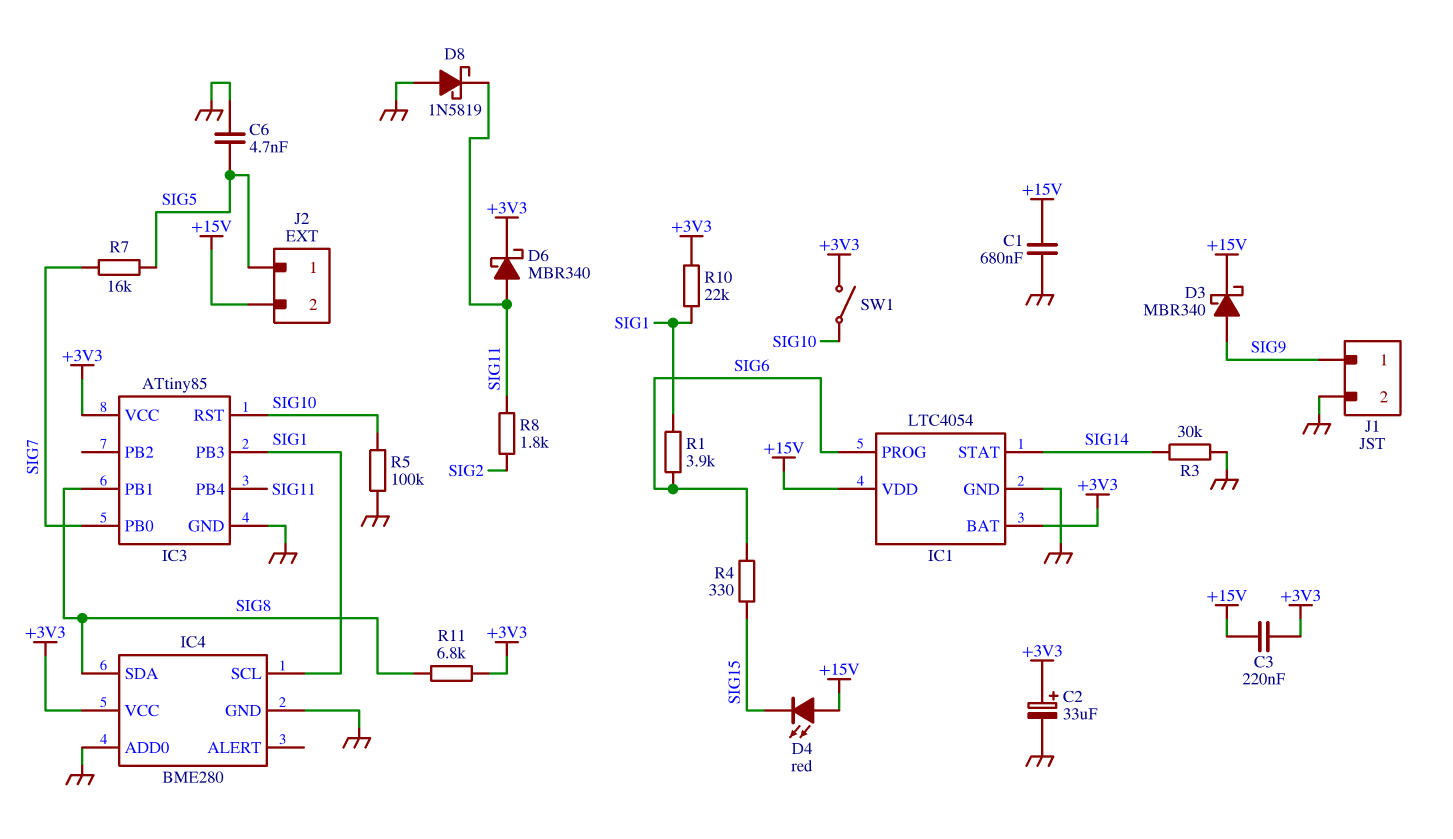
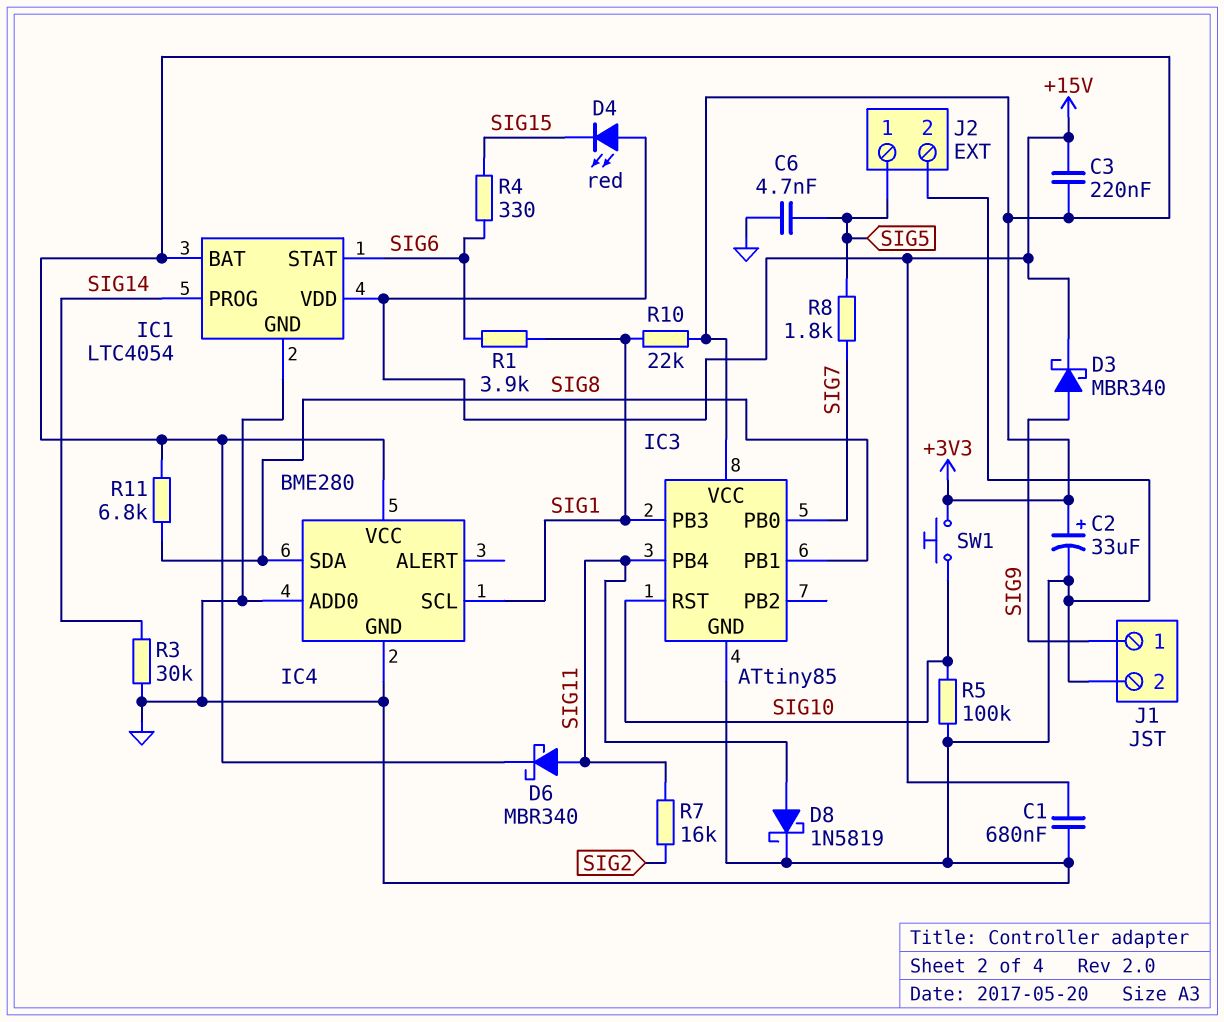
D8: schottky 1N5819 (A GND, K SIG11) -> schottky 1N5819 (A SIG11, K GND)
IC1 pin PROG: SIG6 -> SIG14
IC1 pin STAT: SIG14 -> SIG6
J2 pin 2: +15V -> GND
R7: 16k (SIG5, SIG7) -> 16k (SIG2, SIG11)
R8: 1.8k (SIG2, SIG11) -> 1.8k (SIG5, SIG7)
SW1: switch (+3V3, SIG10) -> button (+3V3, SIG10)

